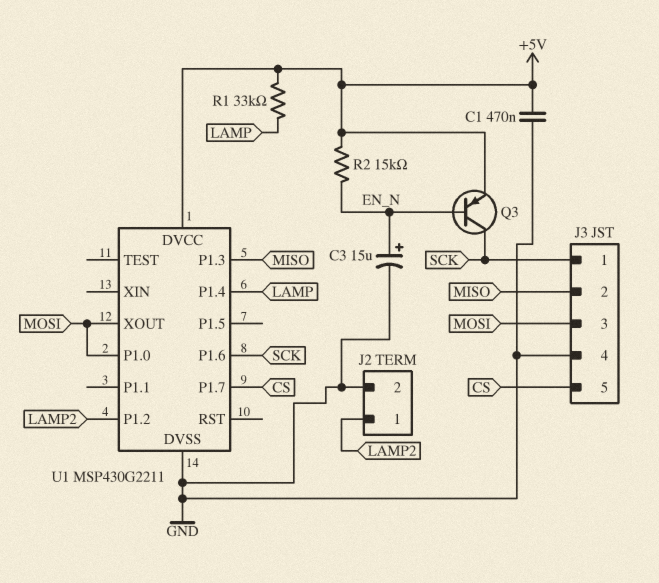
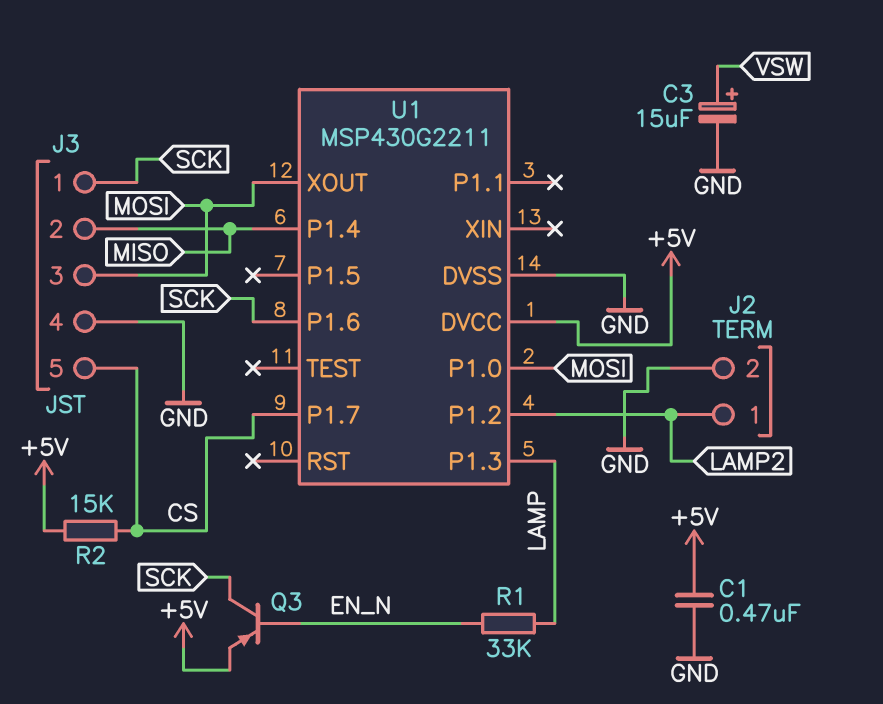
C3: 15uF (plus EN_N, minus GND) -> 15uF (plus VSW, minus GND)
R1: 33k (+5V, LAMP) -> 33k (EN_N, LAMP)
R2: 15k (+5V, EN_N) -> 15k (+5V, CS)
U1 pin P1.3: MISO -> LAMP
U1 pin P1.4: LAMP -> MISO

